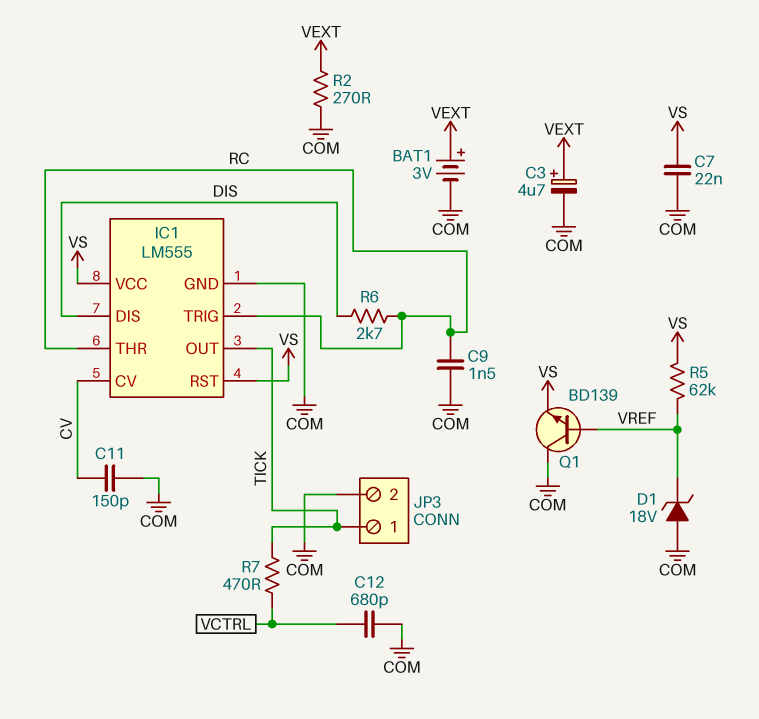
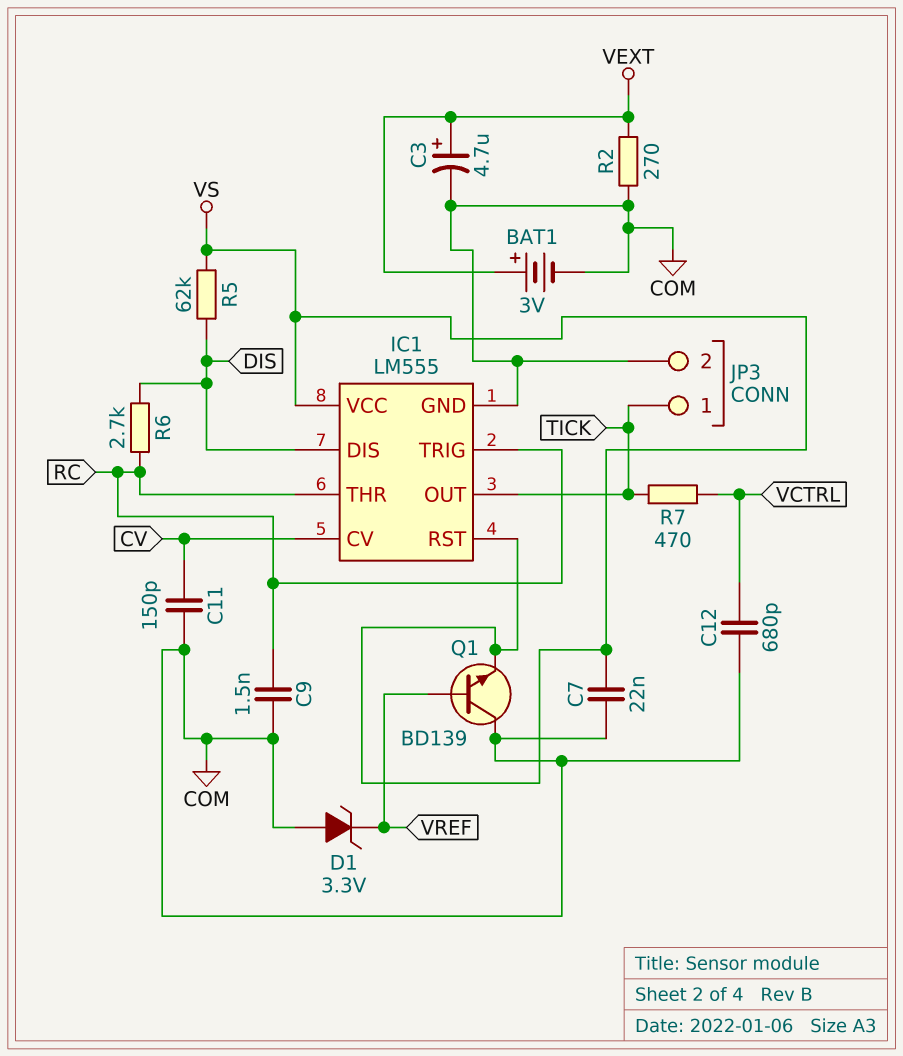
D1: zener 18V (A COM, K VREF) -> zener 3.3V (A COM, K VREF)
R5: 62k (VREF, VS) -> 62k (DIS, VS)

